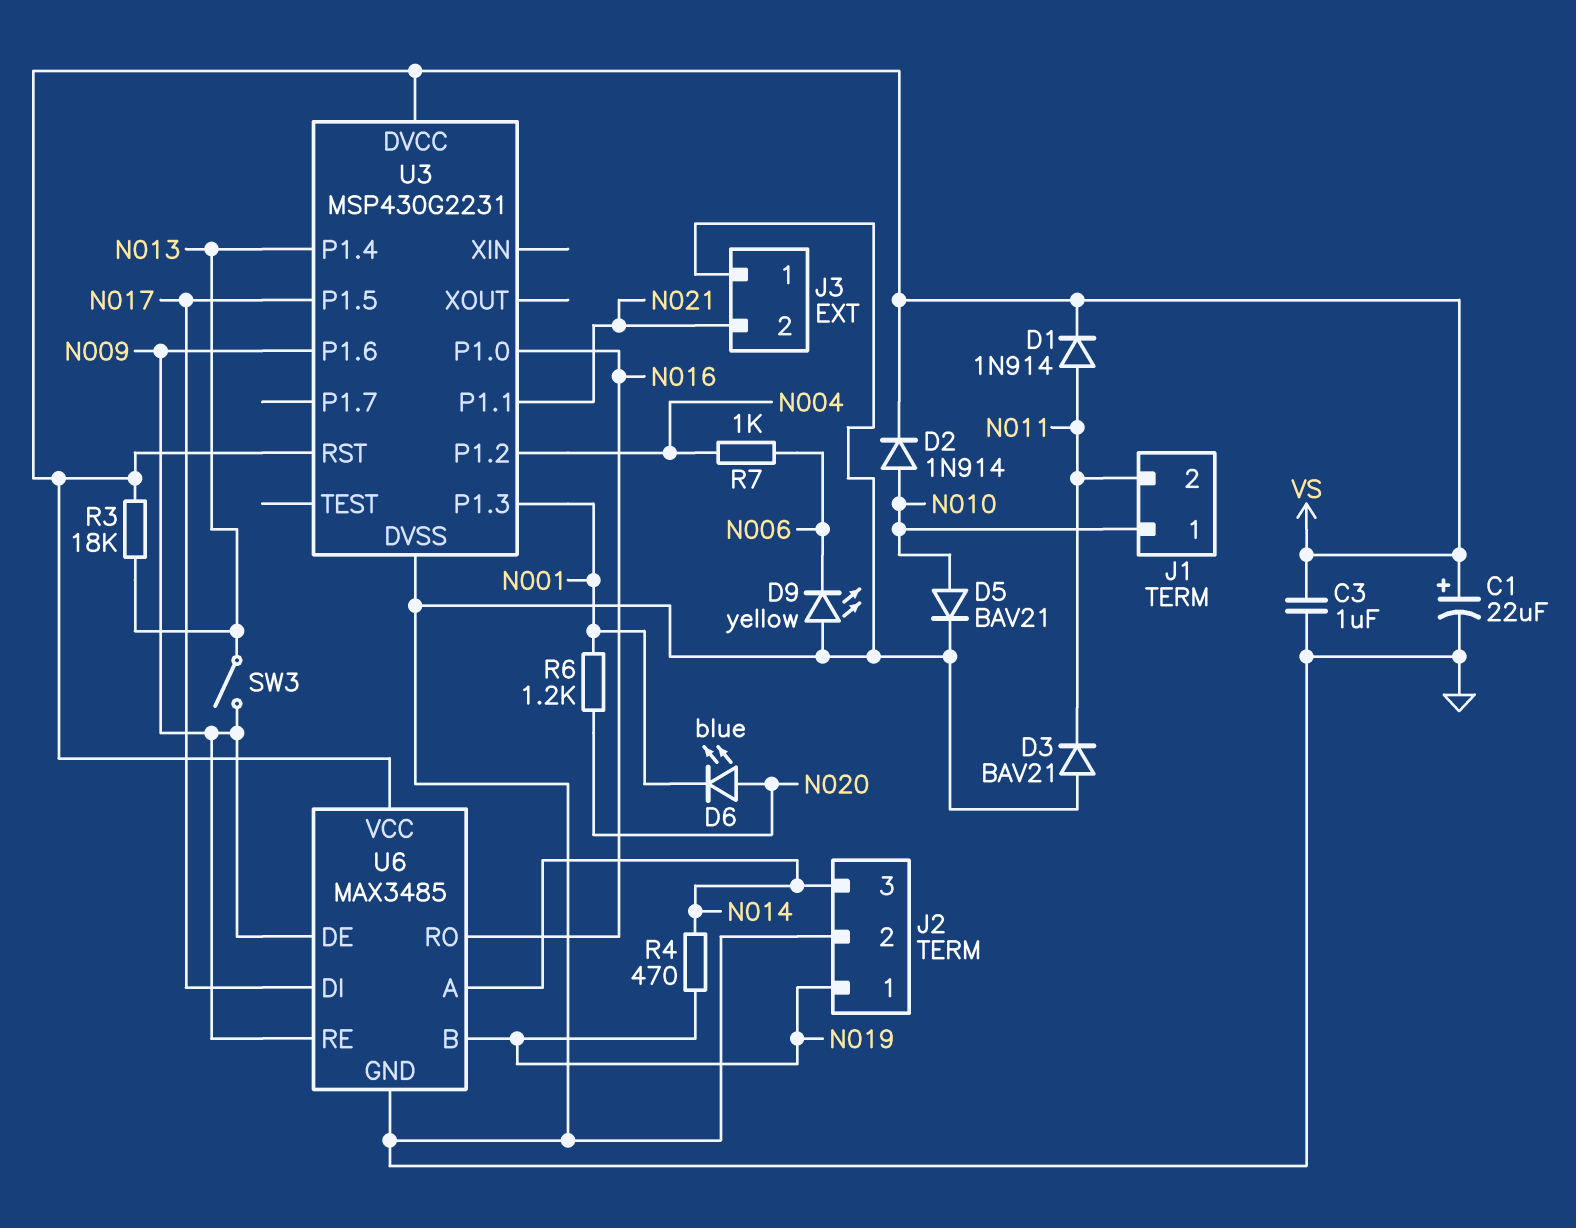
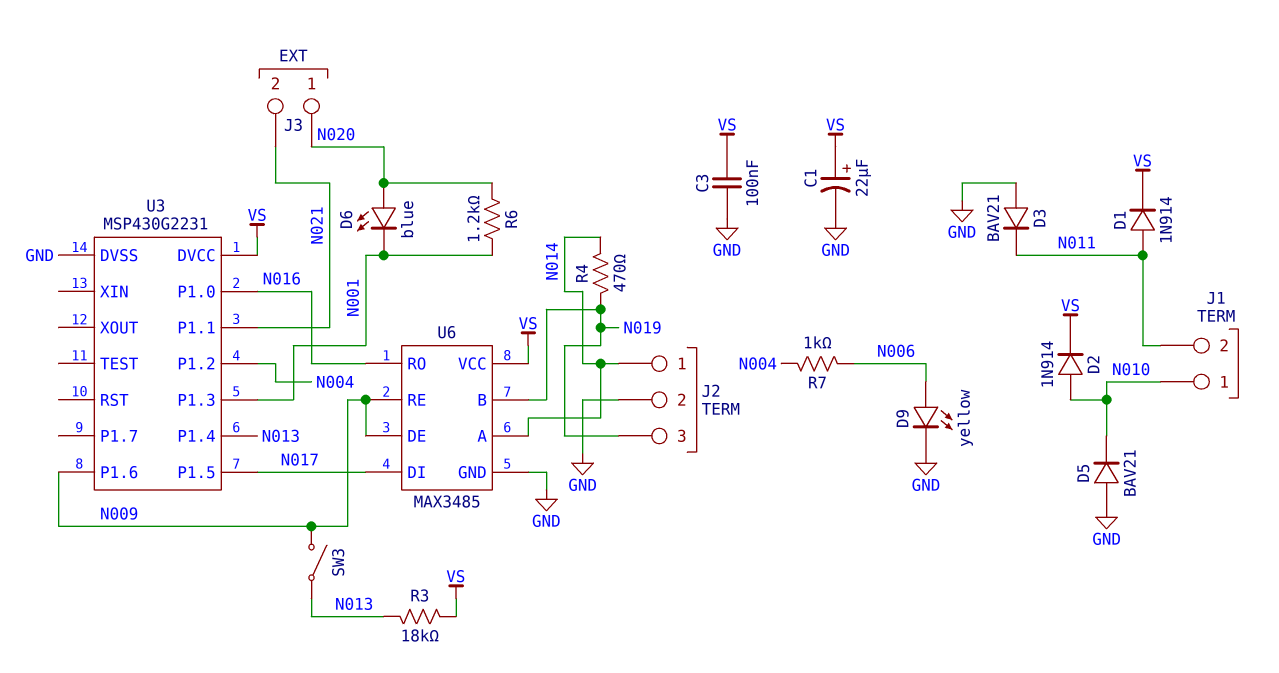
C3: 1uF (GND, VS) -> 100nF (GND, VS)
D5: diode BAV21 (A N010, K GND) -> diode BAV21 (A GND, K N010)
D9: LED yellow (A GND, K N006) -> LED yellow (A N006, K GND)
J2 pin 1: N019 -> N014
J2 pin 3: N014 -> N019
J3 pin 1: GND -> N020
U3 pin RST: VS -> none

